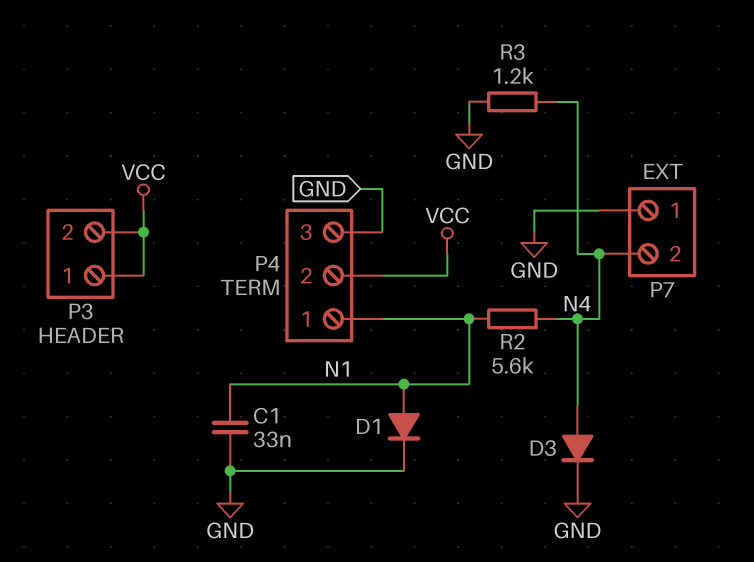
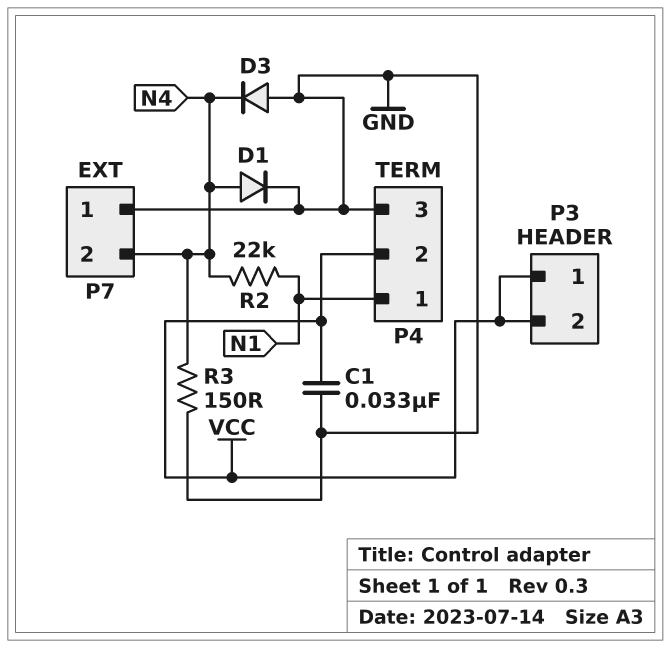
C1: 33nF (GND, N1) -> 33nF (GND, VCC)
D1: diode (A N1, K GND) -> diode (A N4, K GND)
D3: diode (A N4, K GND) -> diode (A GND, K N4)
R2: 5.6k (N1, N4) -> 22k (N1, N4)
R3: 1.2k (GND, N4) -> 150 (GND, N4)

